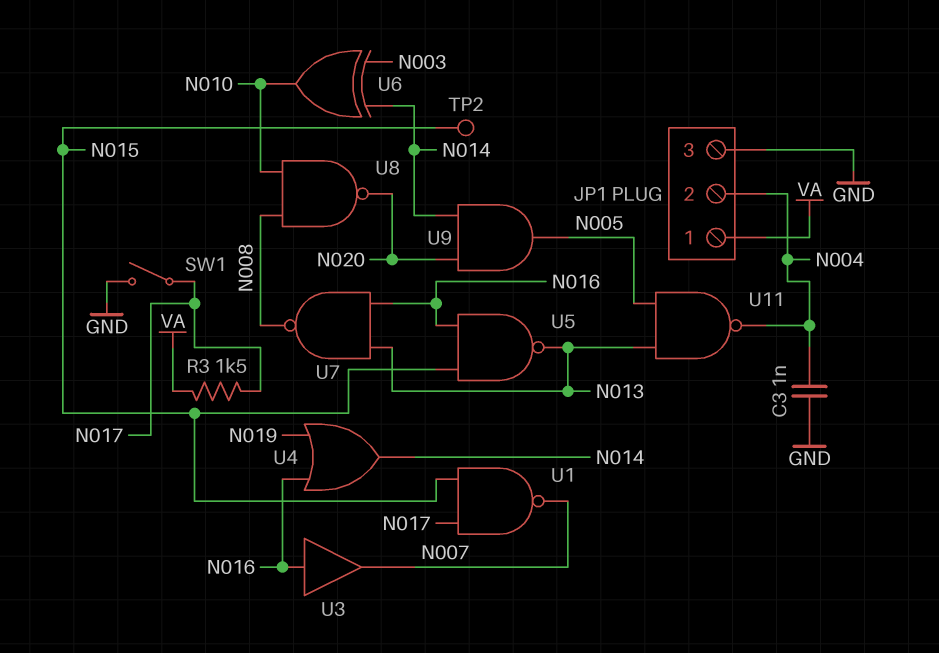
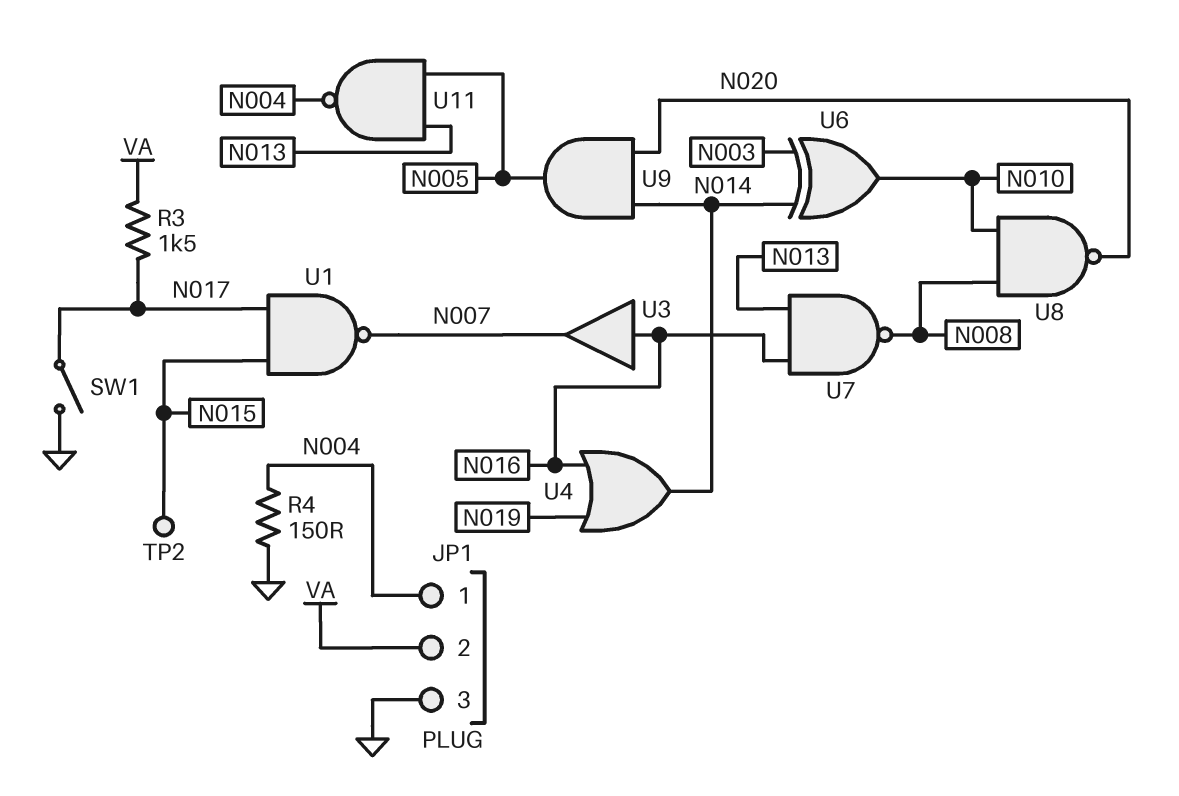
C3: 1nF (GND, N004) -> none
JP1 pin 1: VA -> N004
JP1 pin 2: N004 -> VA
R4: none -> 150 (GND, N004)
U5: NAND (in N015, in N016, out N013) -> none

